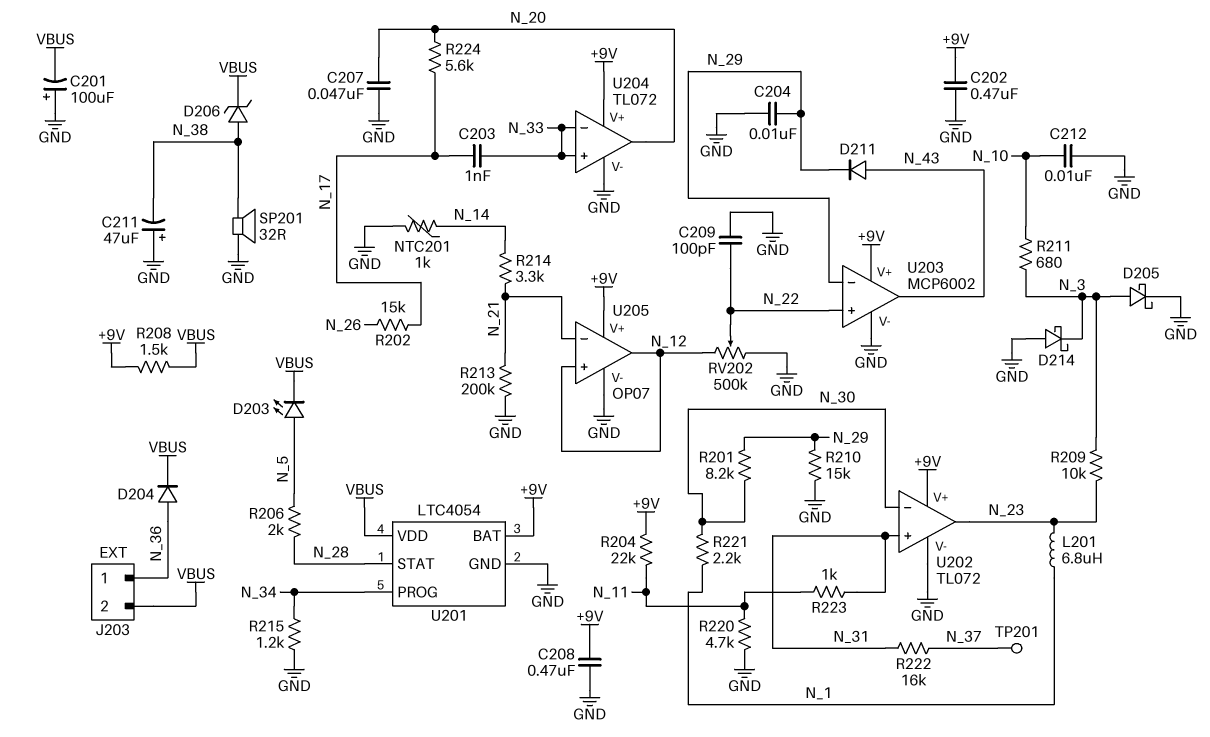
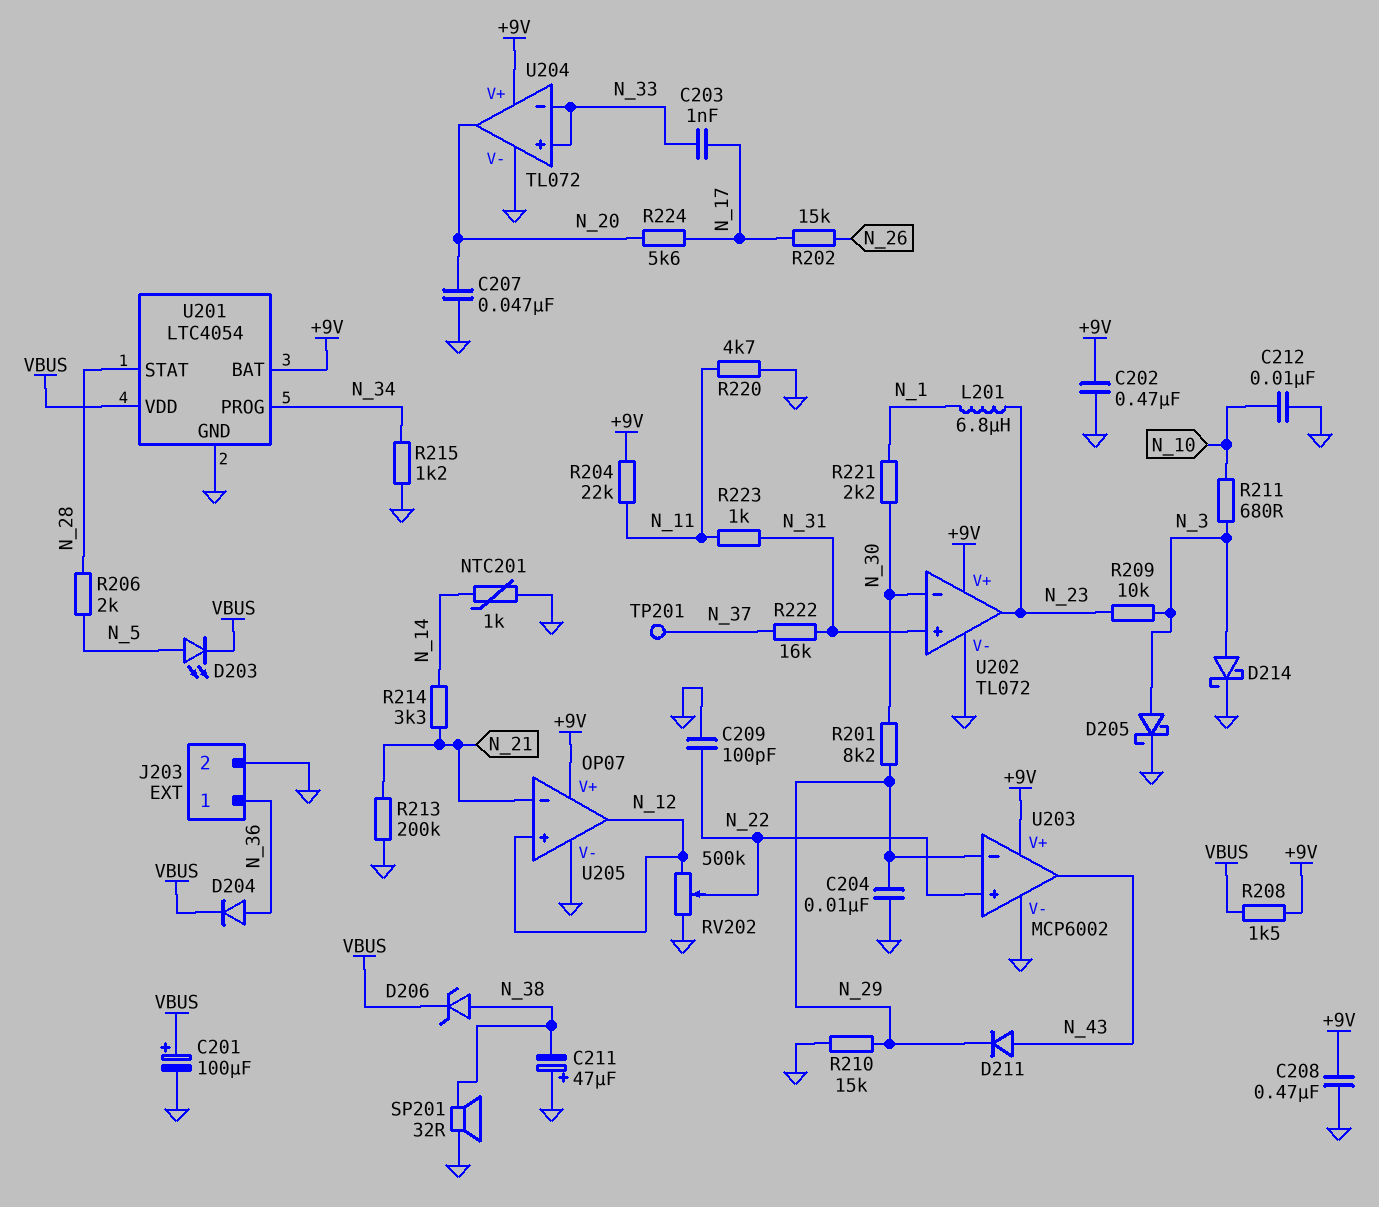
C201: 100uF (plus GND, minus VBUS) -> 100uF (plus VBUS, minus GND)
D214: schottky (A GND, K N_3) -> schottky (A N_3, K GND)
J203 pin 2: VBUS -> GND

